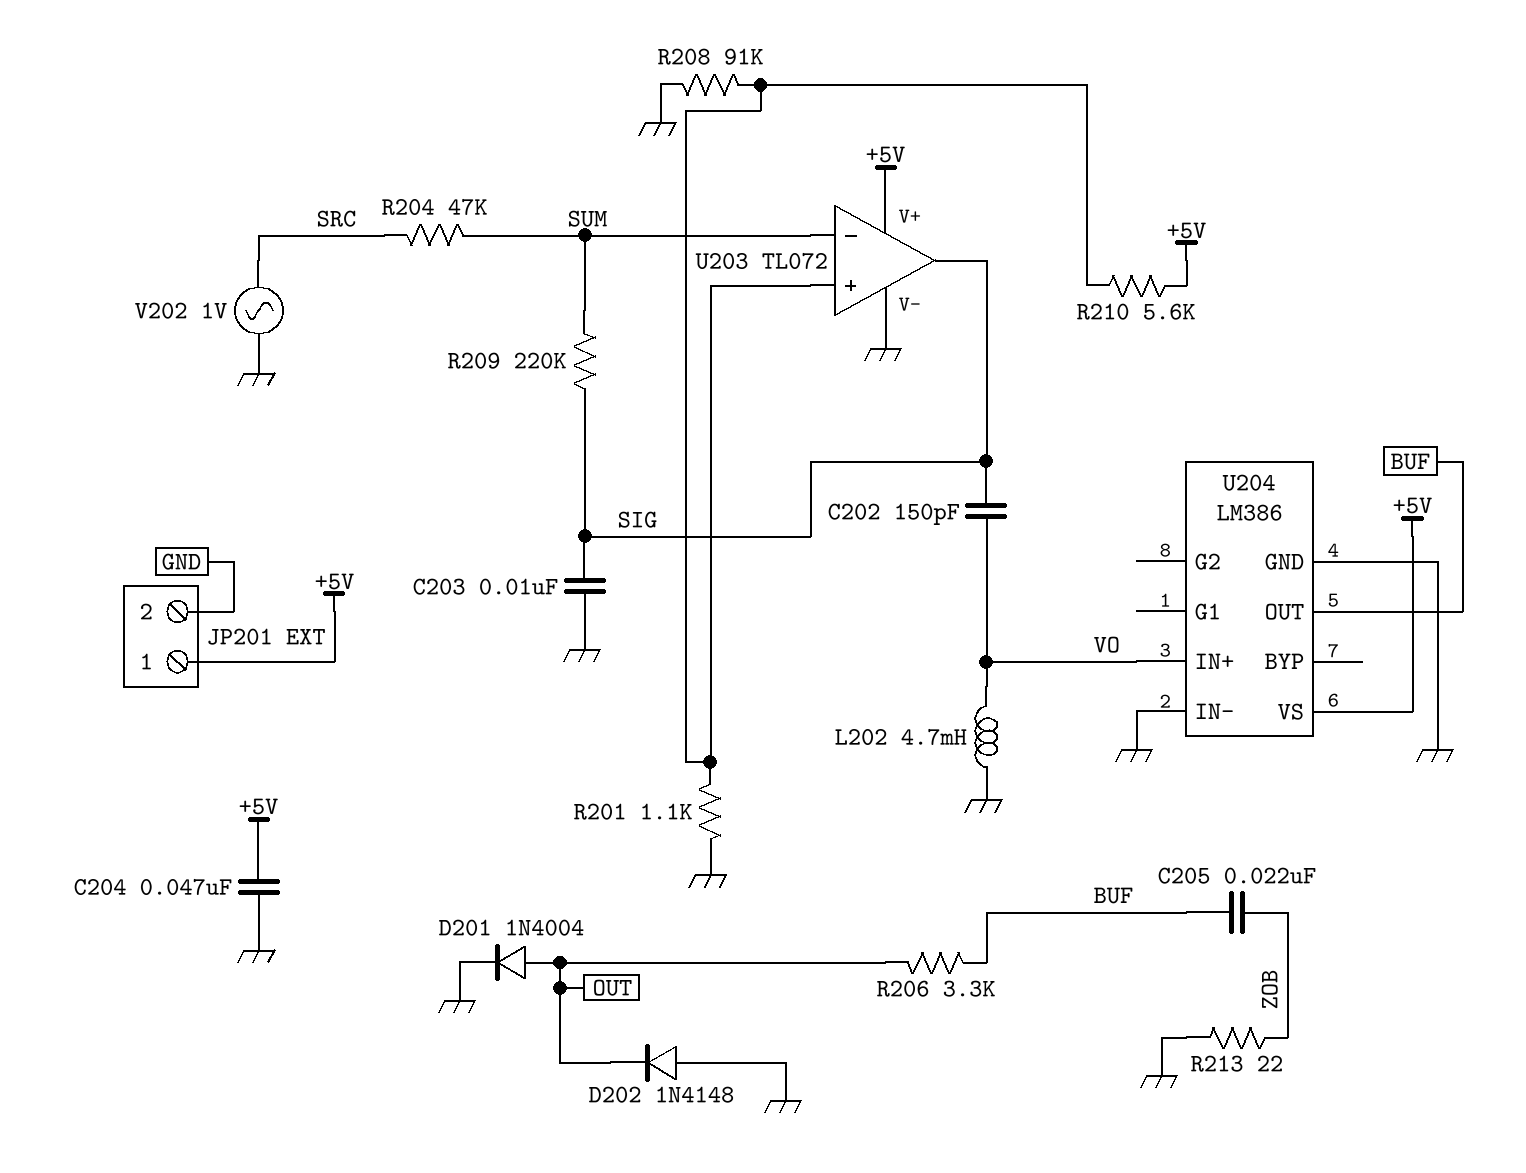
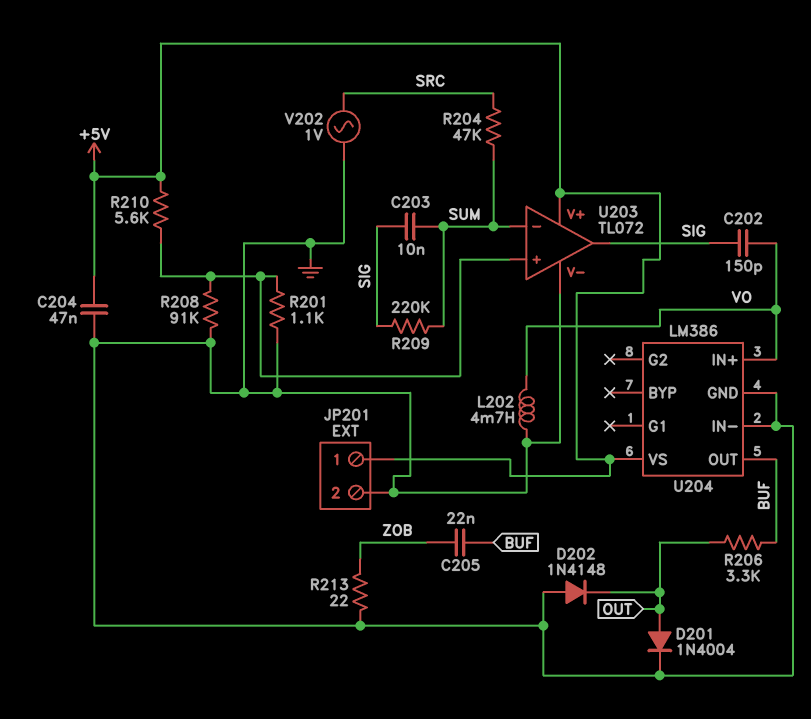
C203: 10nF (GND, SIG) -> 10nF (SIG, SUM)

